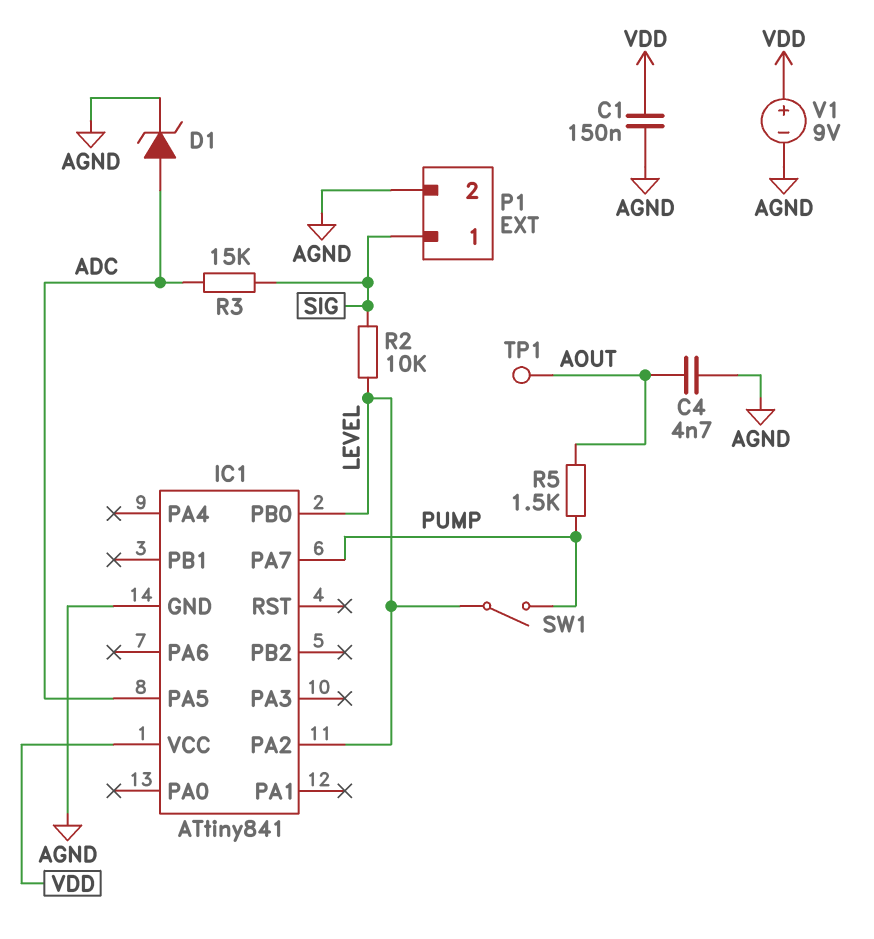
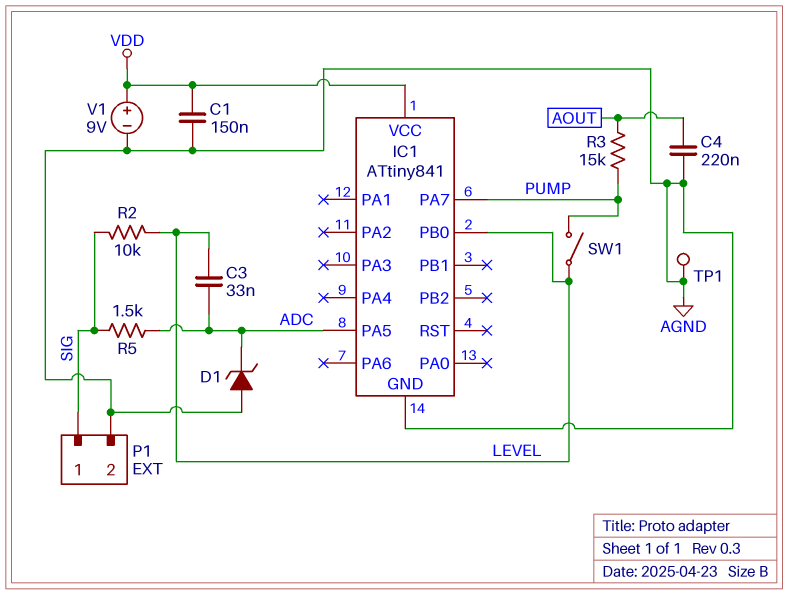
C3: none -> 33nF (ADC, LEVEL)
C4: 4.7nF (AGND, AOUT) -> 220nF (AGND, AOUT)
D1: zener (A ADC, K AGND) -> zener (A AGND, K ADC)
IC1 pin PA2: LEVEL -> none
R3: 15k (ADC, SIG) -> 15k (AOUT, PUMP)
R5: 1.5k (AOUT, PUMP) -> 1.5k (ADC, SIG)
TP1: test point (AOUT) -> test point (AGND)

